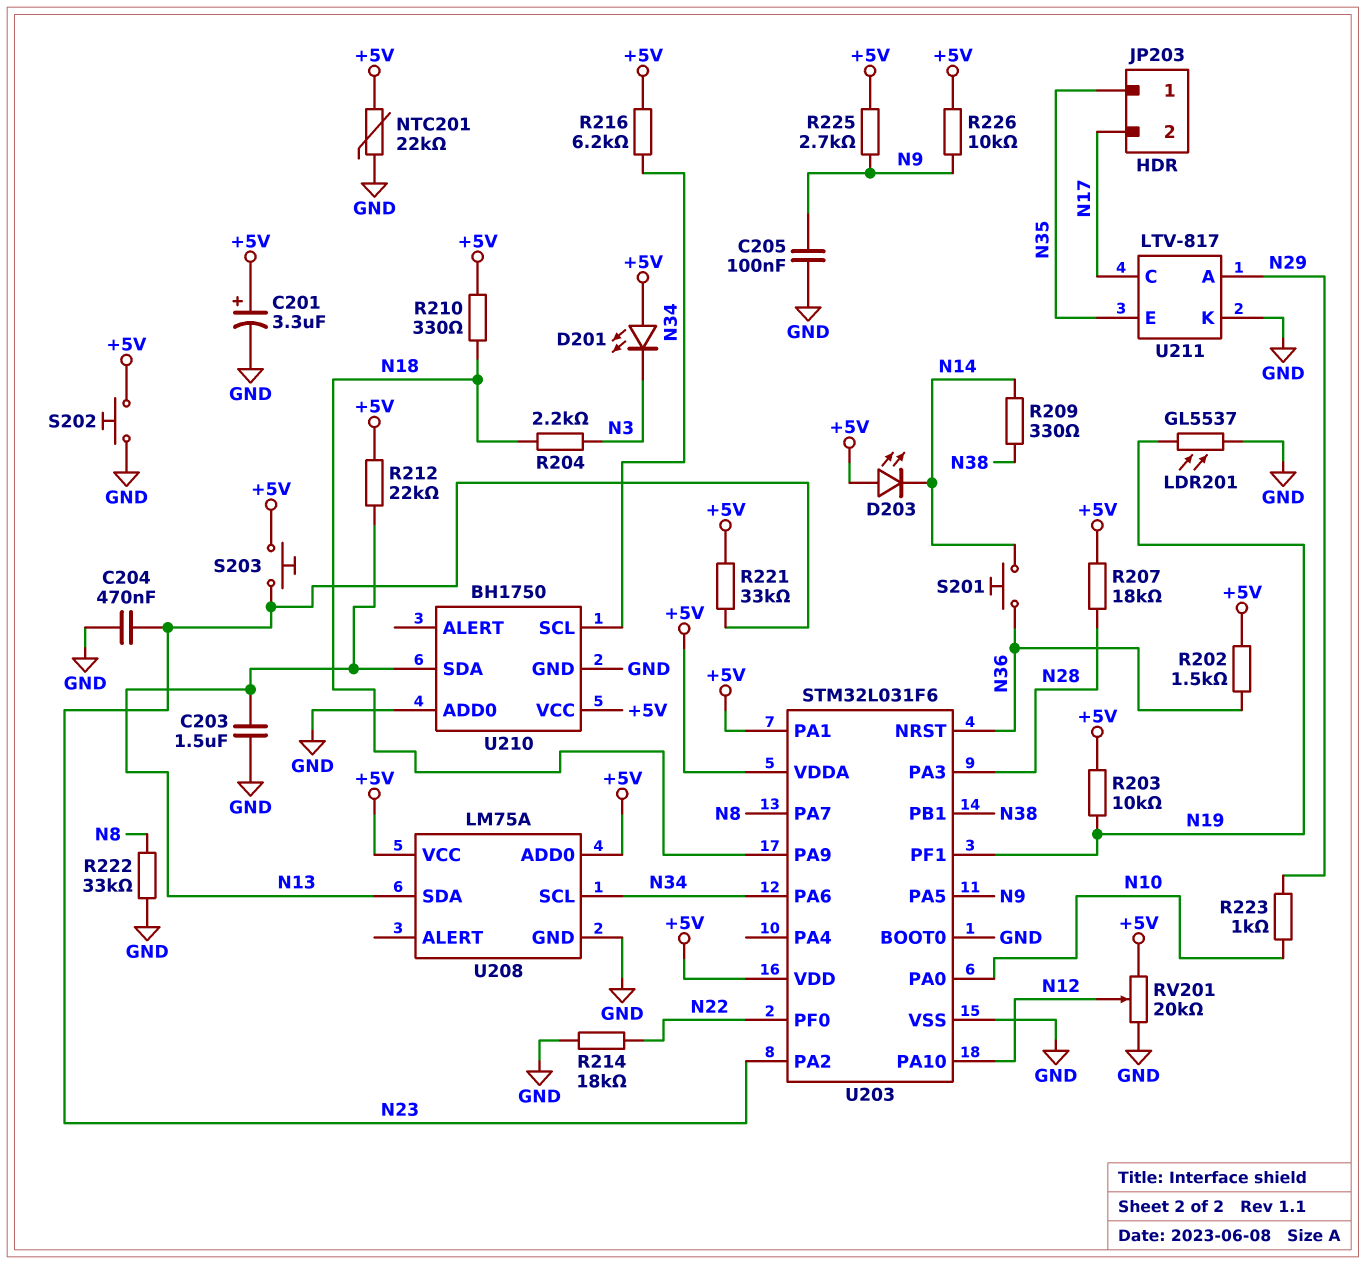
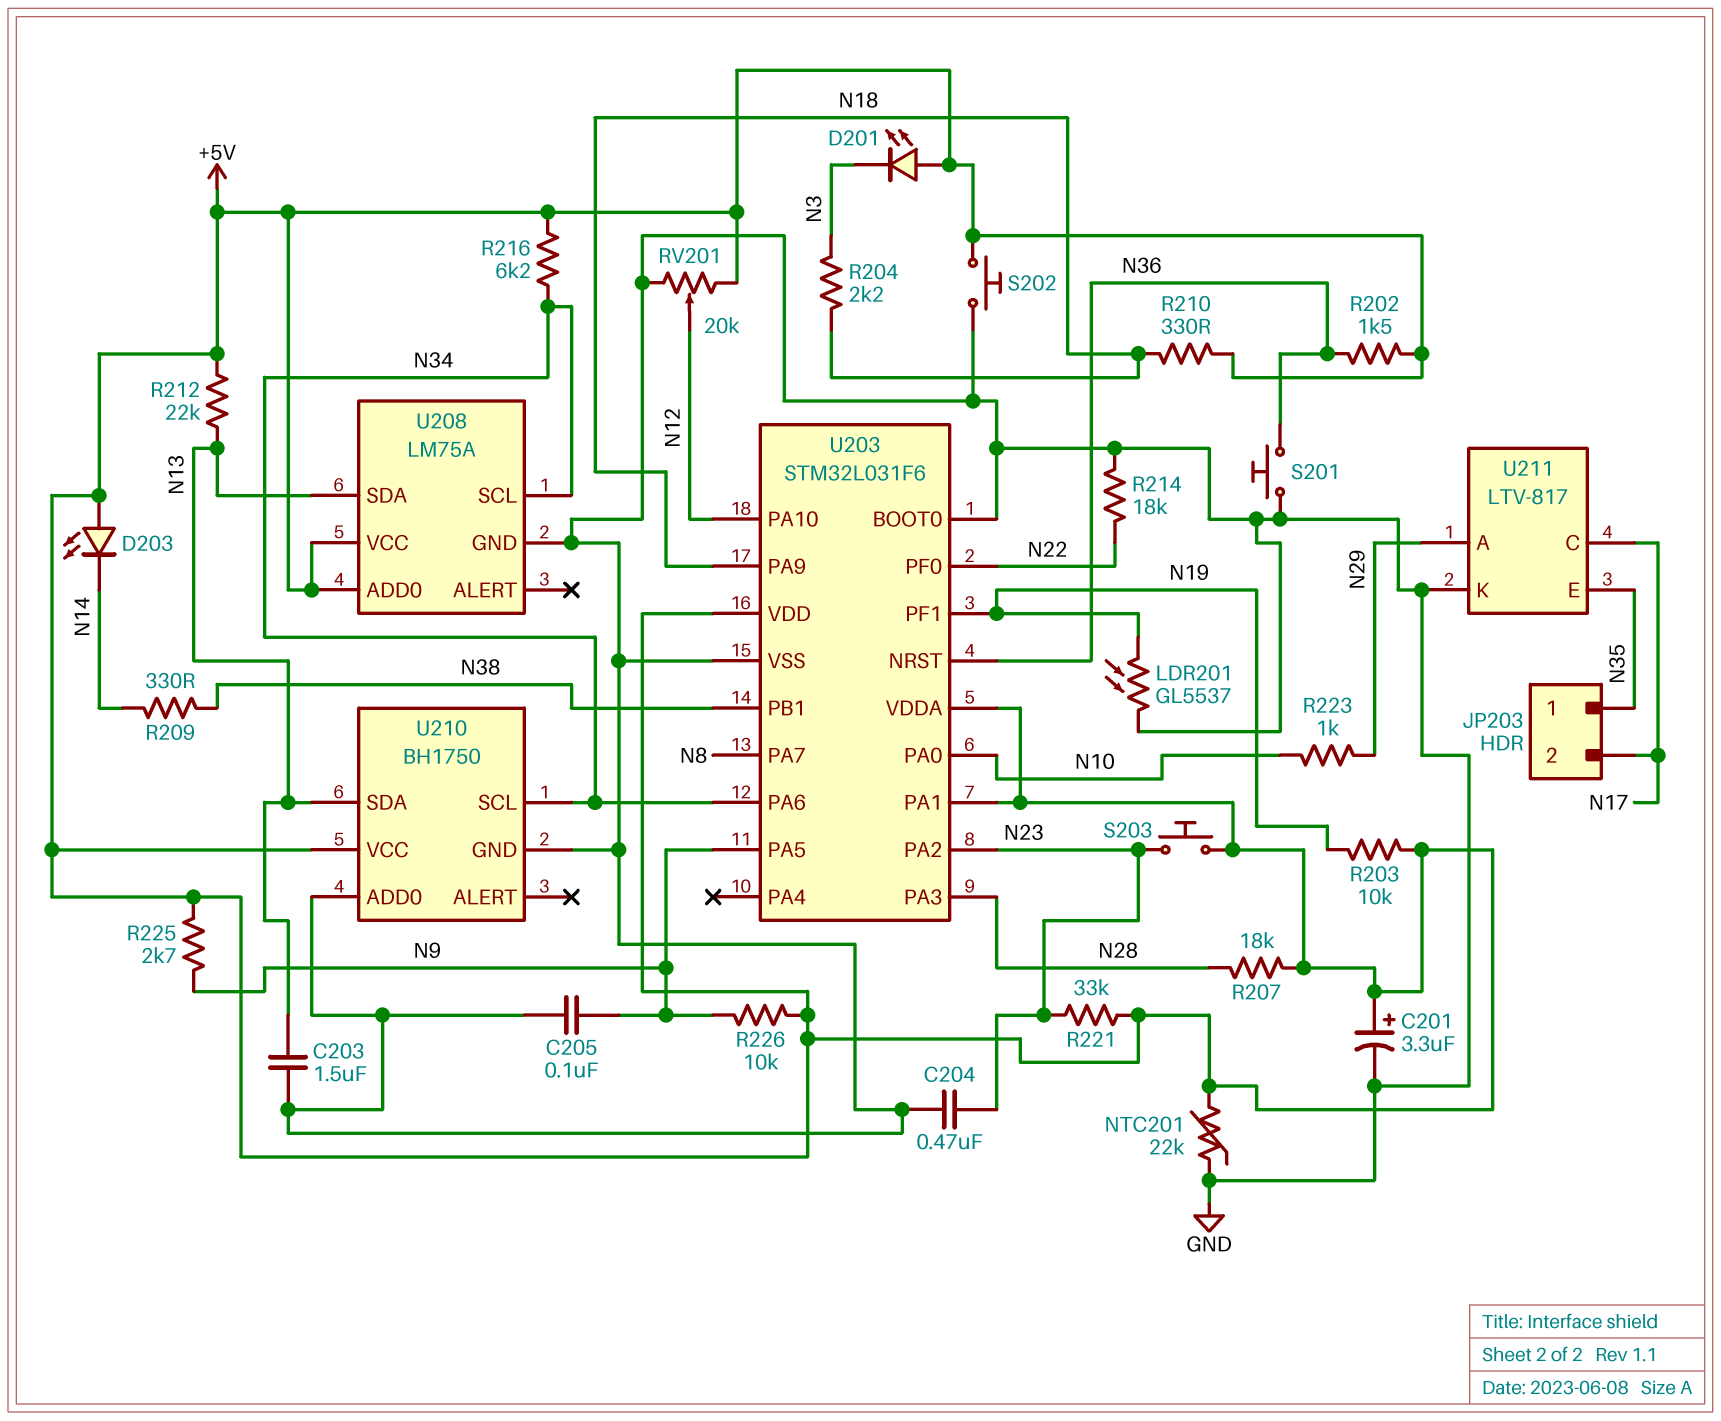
R222: 33k (GND, N8) -> none
S201: button (N14, N36) -> button (GND, N36)

